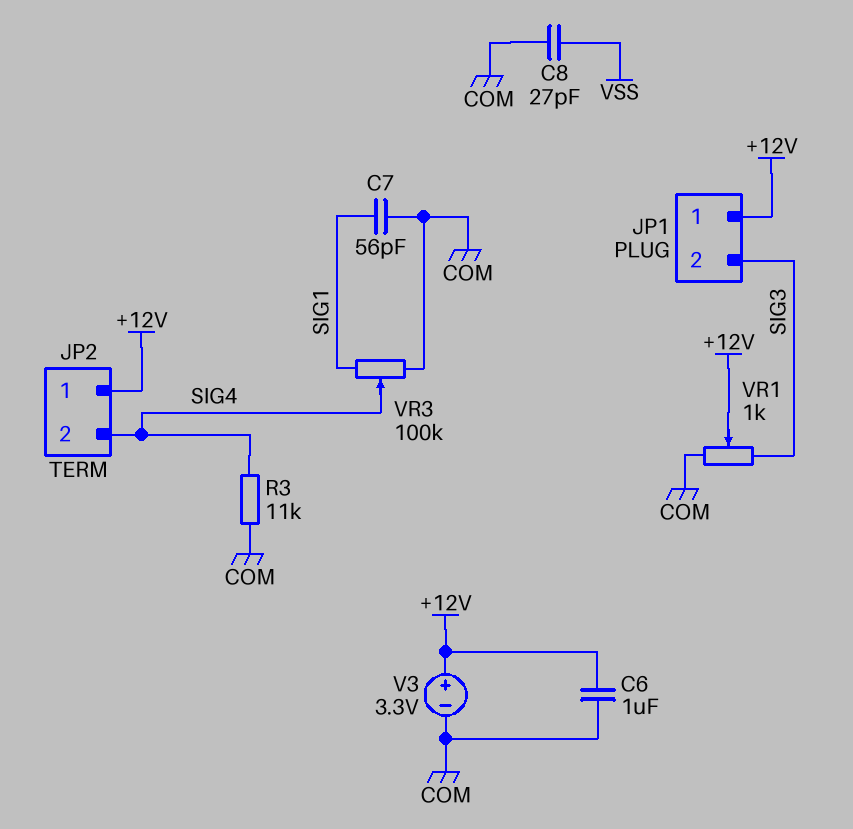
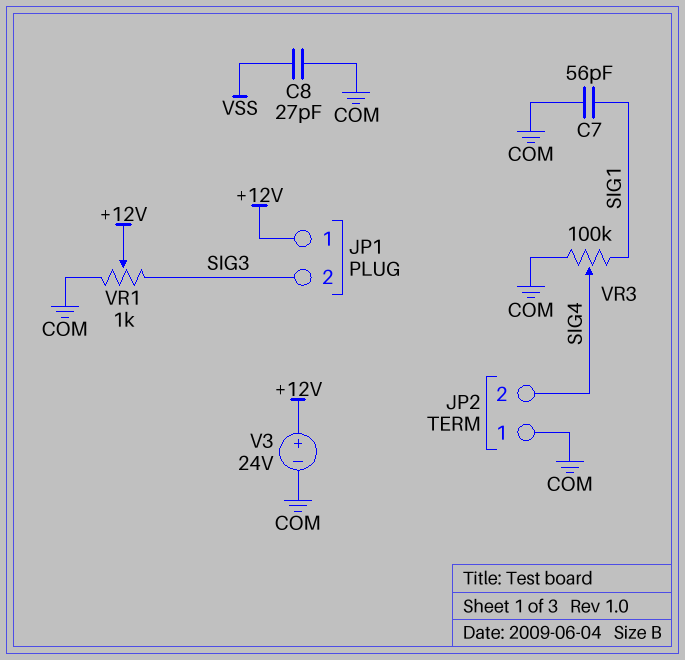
C6: 1uF (+12V, COM) -> none
JP2 pin 1: +12V -> COM
R3: 11k (COM, SIG4) -> none
V3: 3.3V (plus +12V, minus COM) -> 24V (plus +12V, minus COM)

